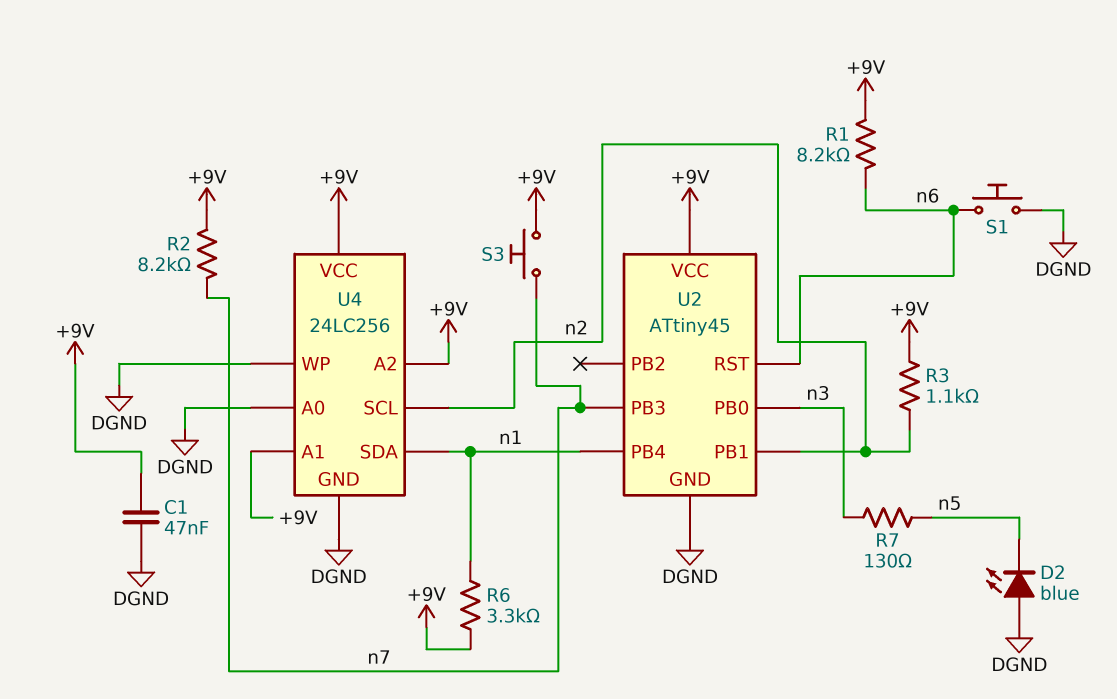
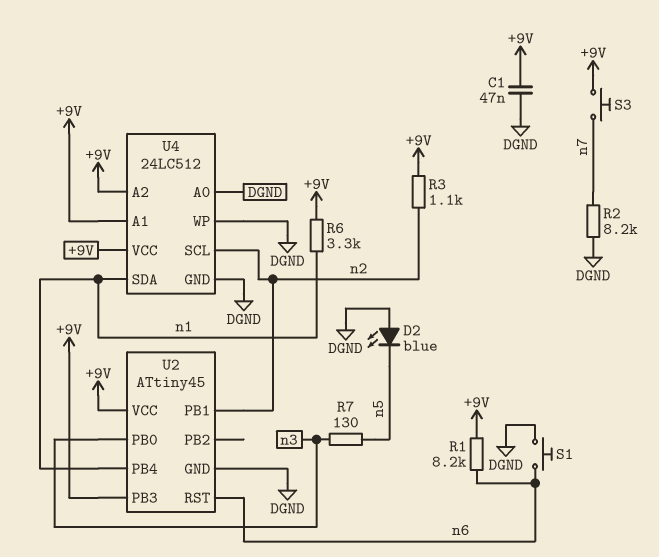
R2: 8.2k (+9V, n7) -> 8.2k (DGND, n7)
U2 pin PB3: n7 -> +9V
U4: 24LC256 -> 24LC512

